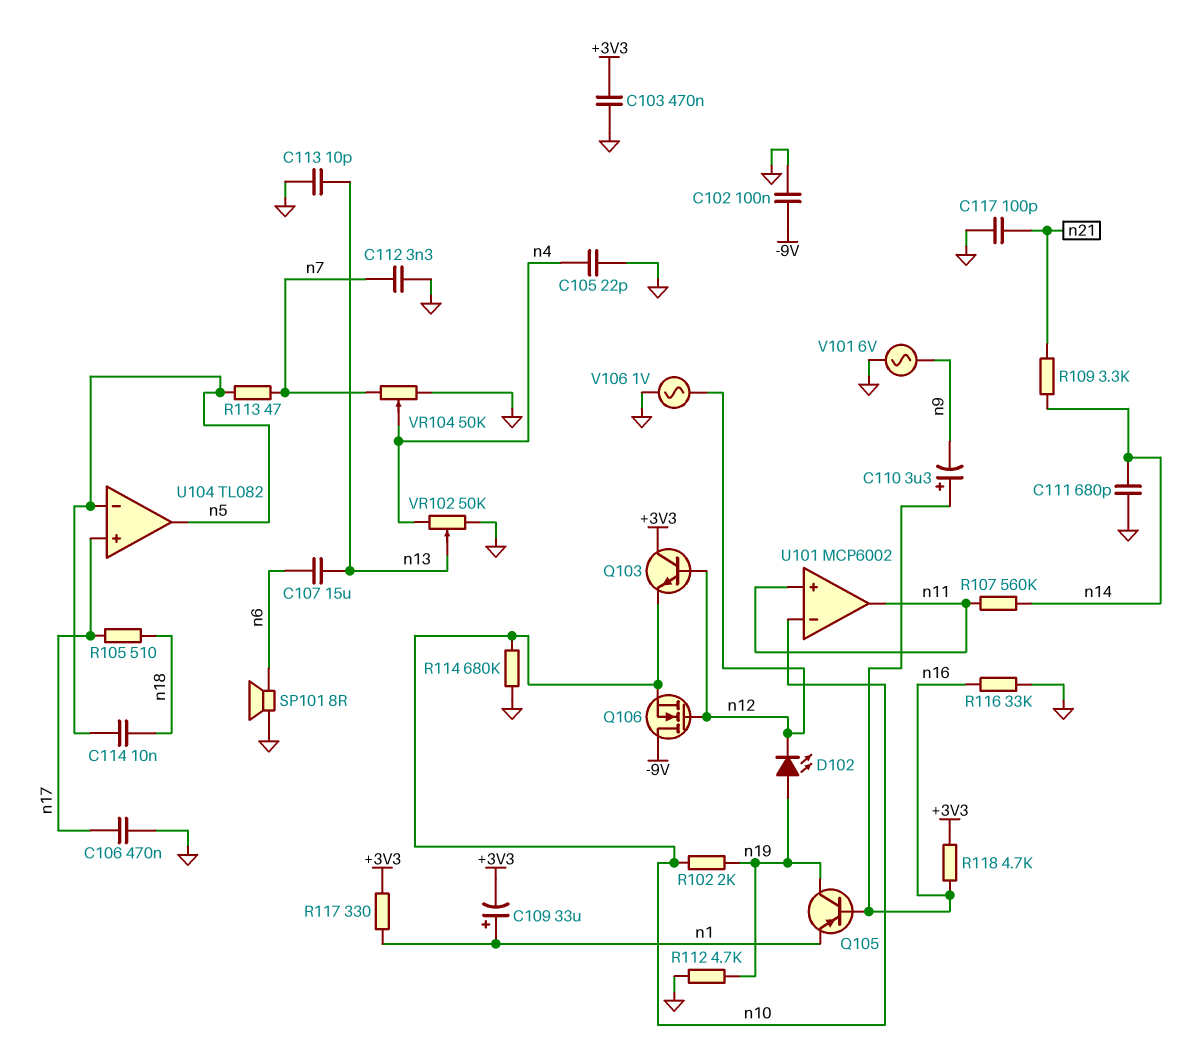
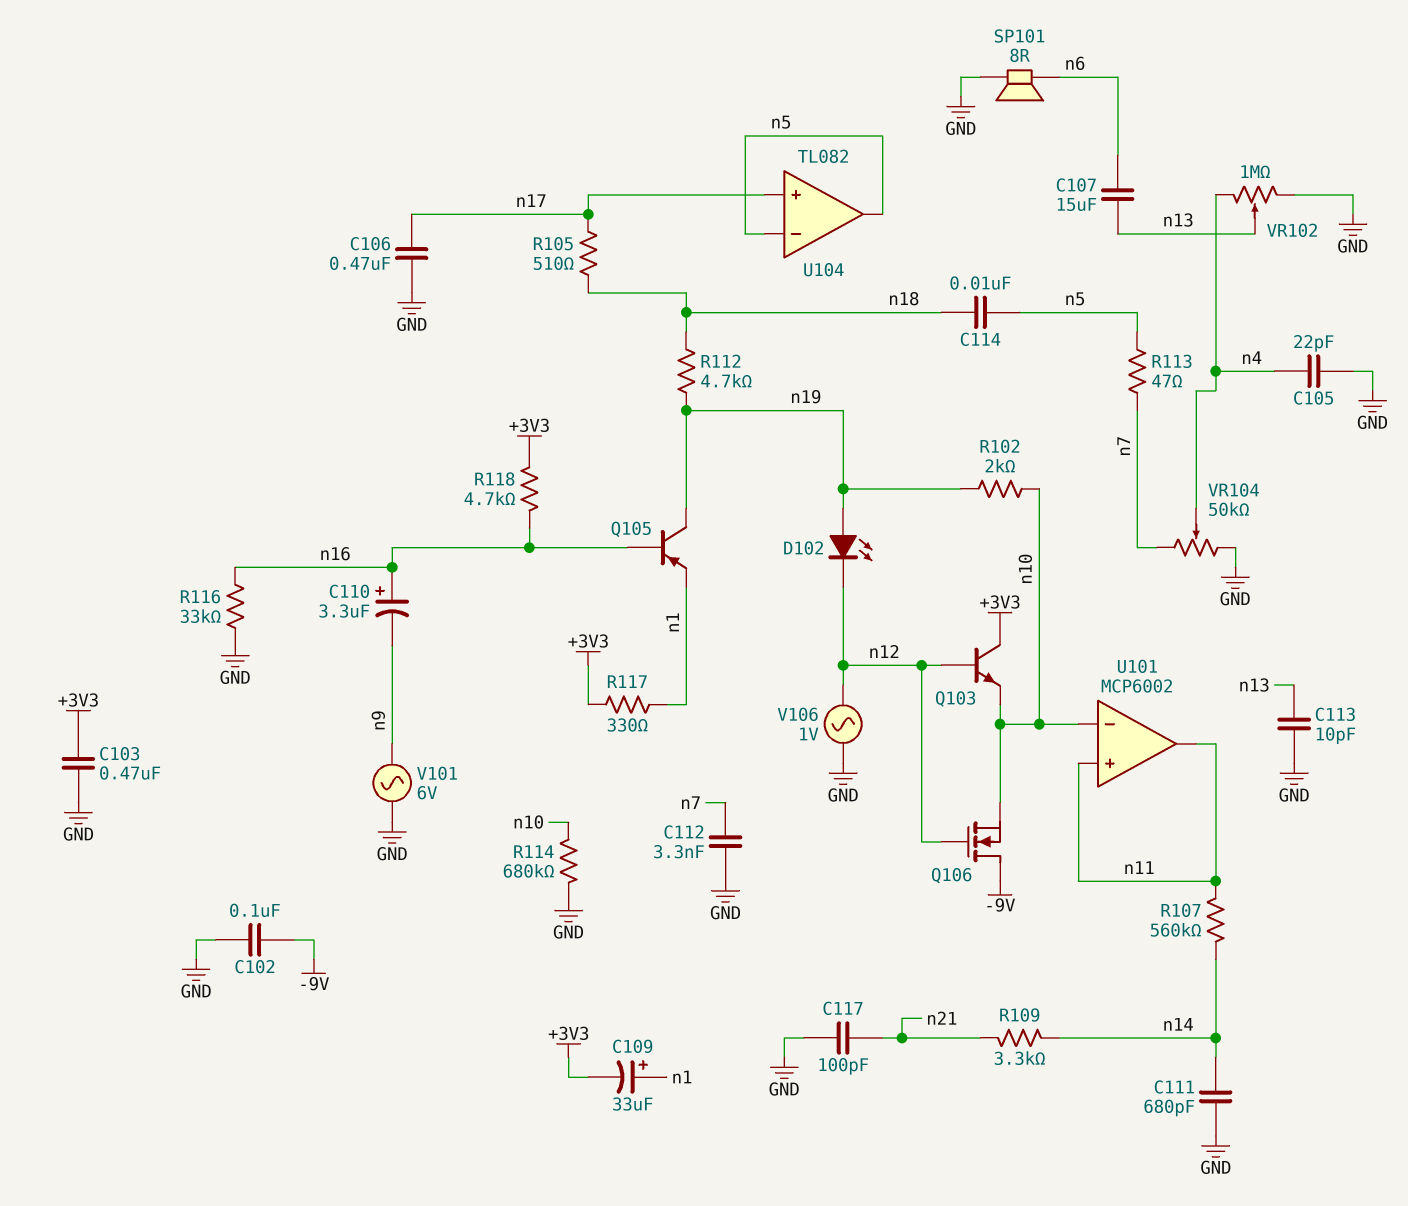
R112: 4.7k (GND, n19) -> 4.7k (n18, n19)
VR102: 50k (GND, n4, wiper n13) -> 1M (GND, n4, wiper n13)

